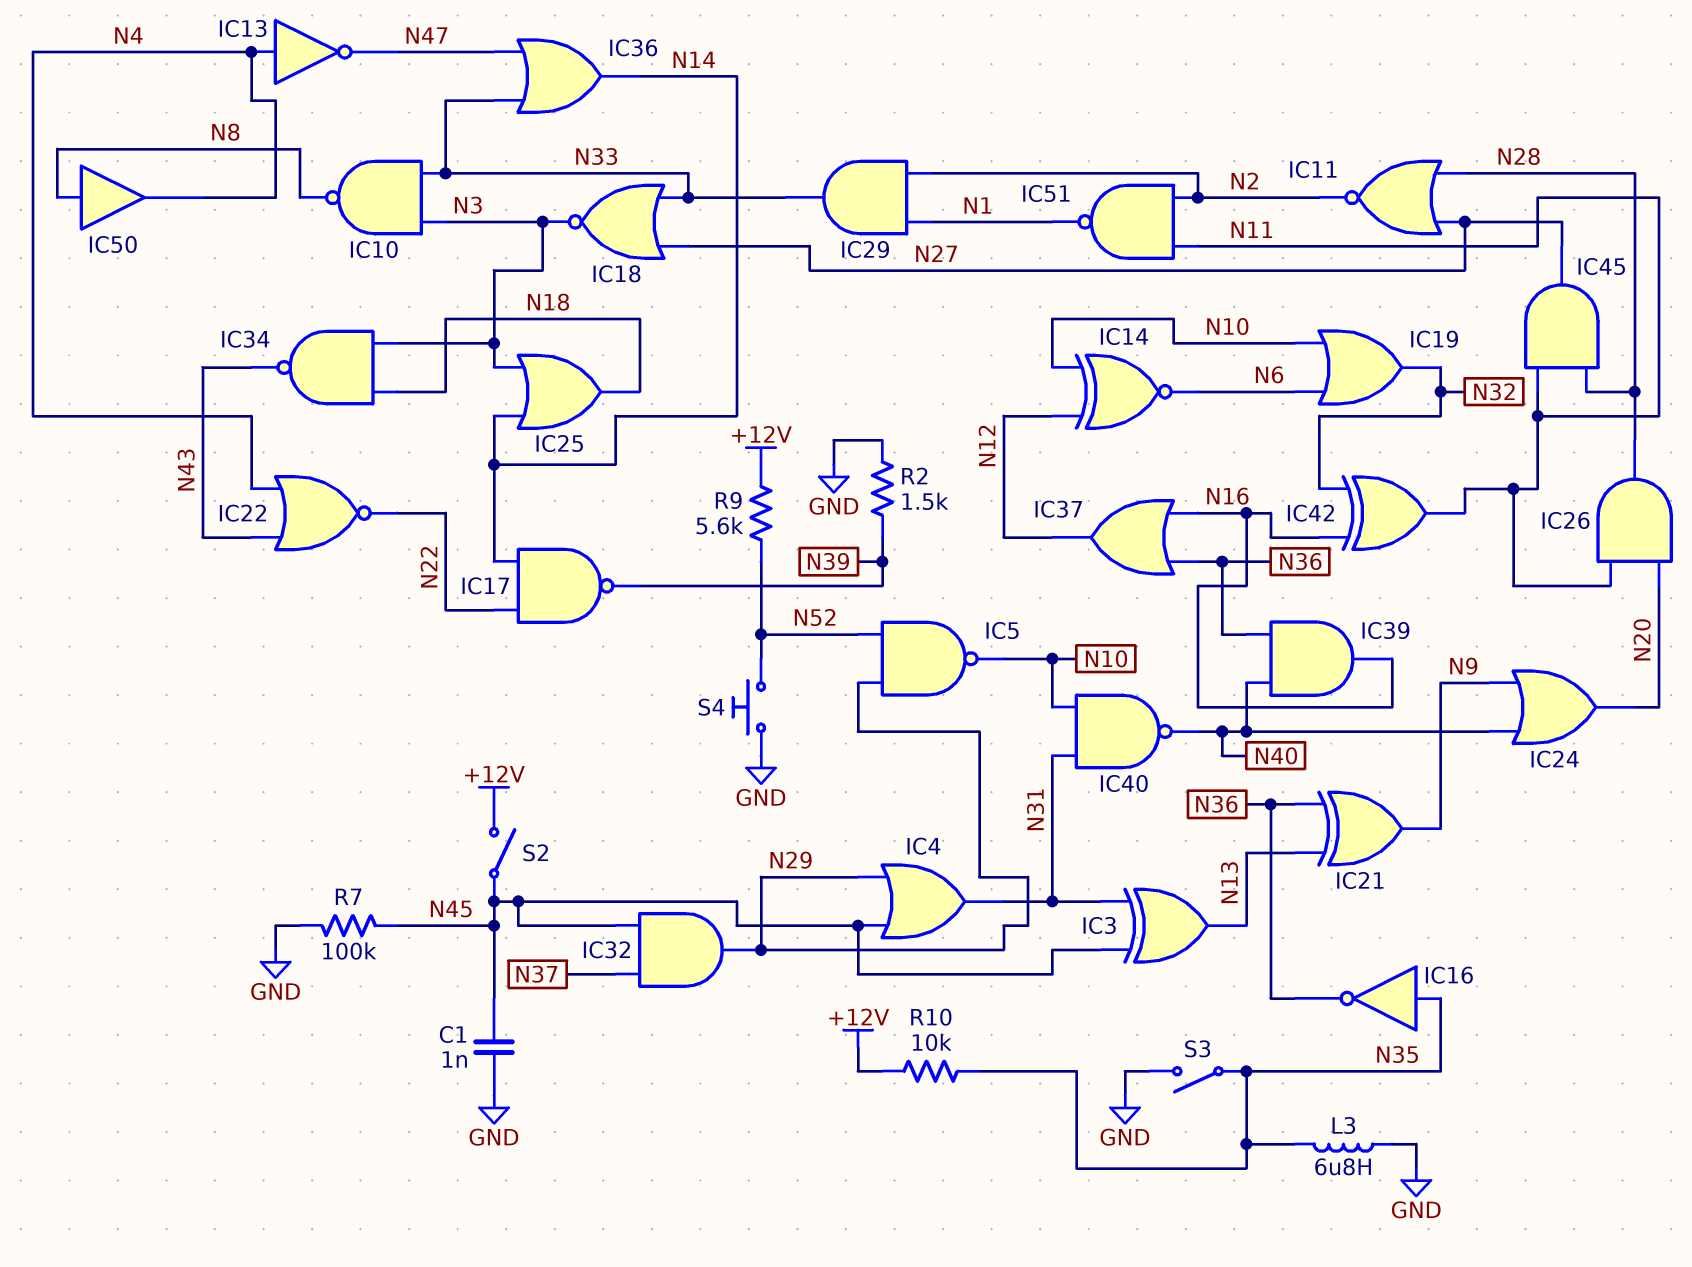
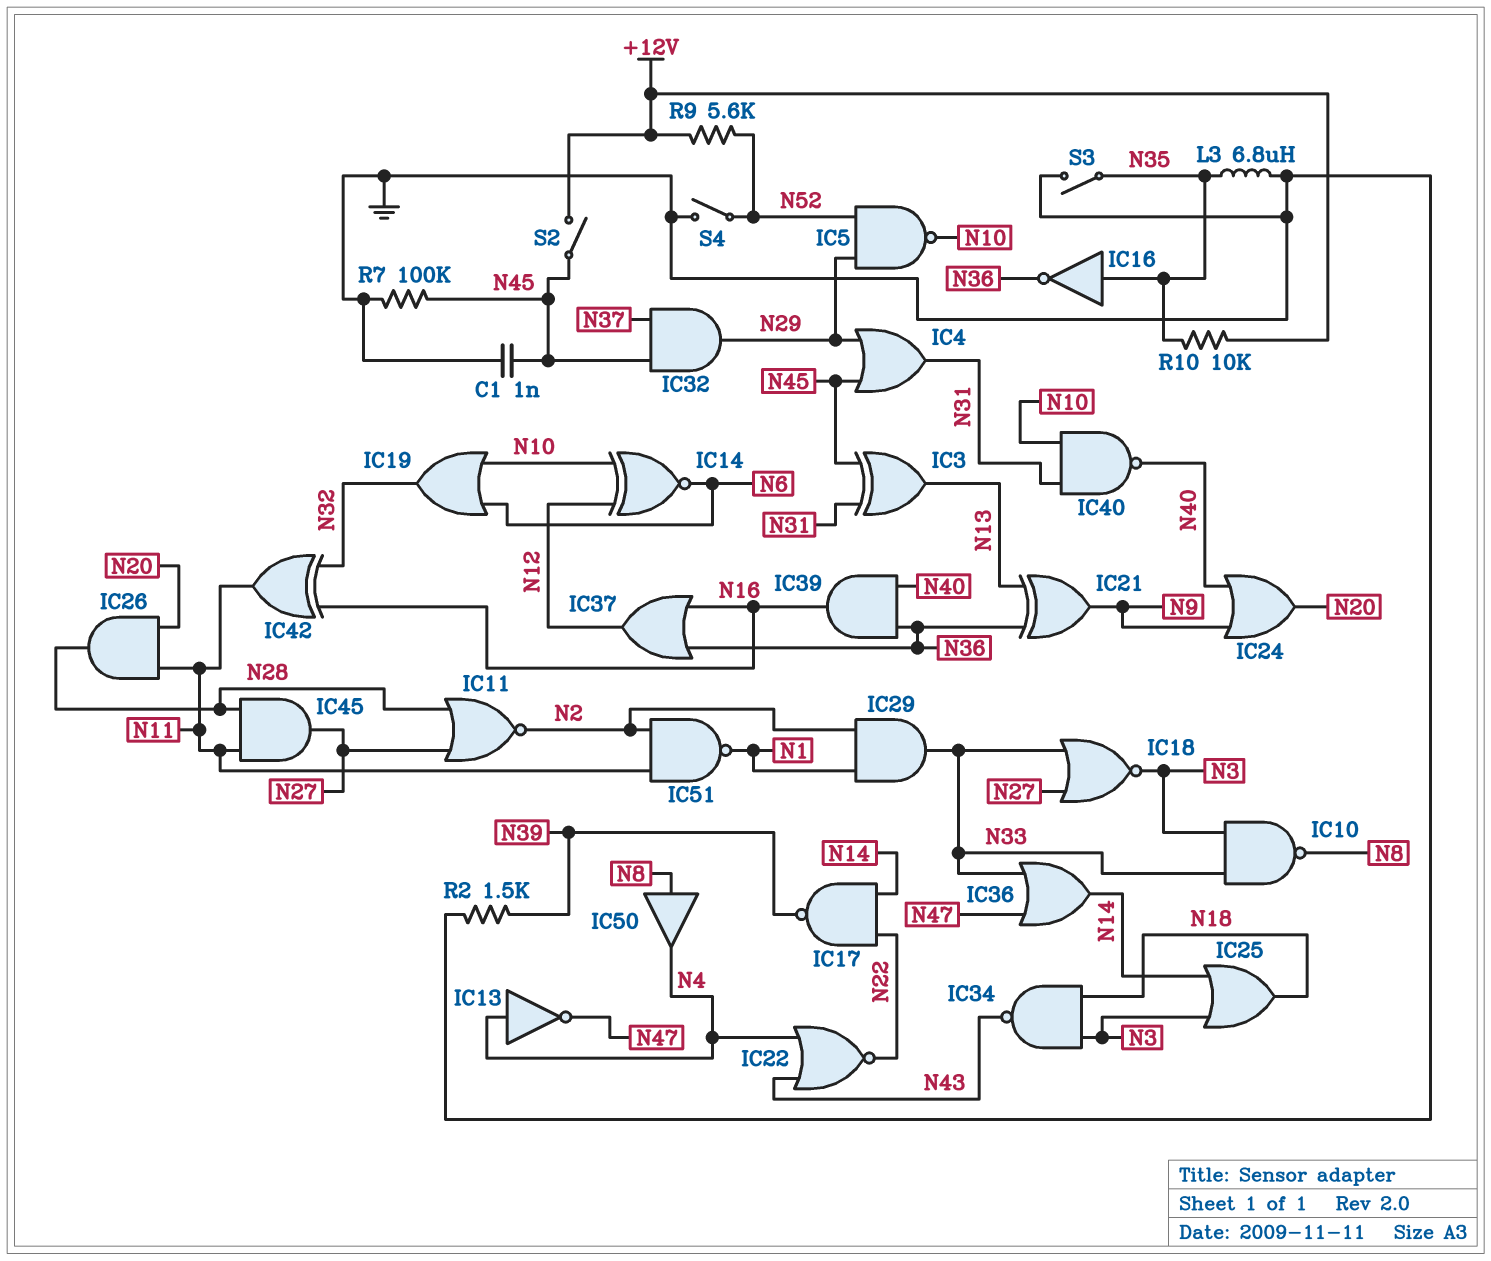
S4: button (GND, N52) -> switch (GND, N52)

